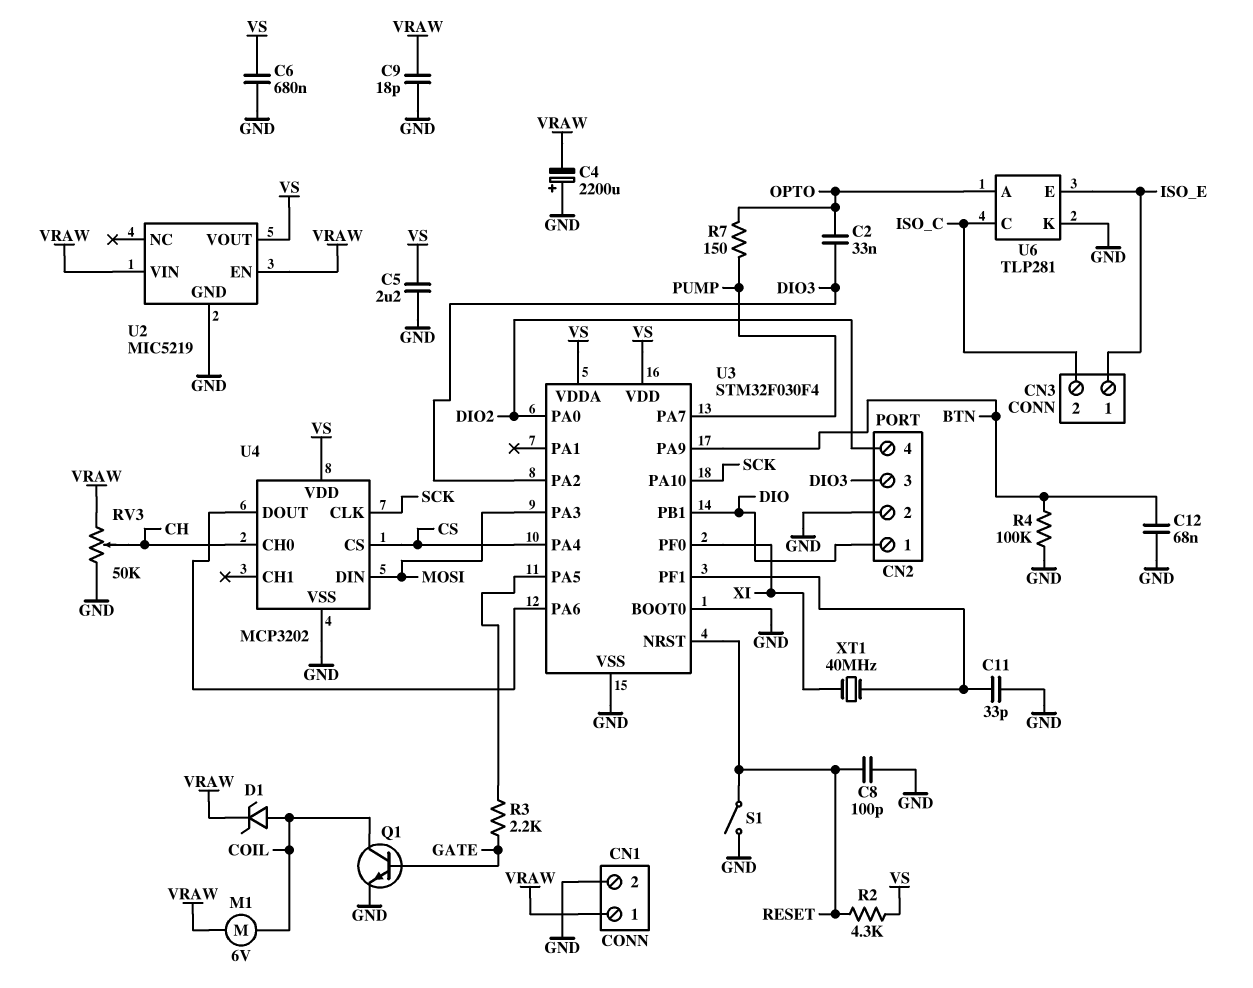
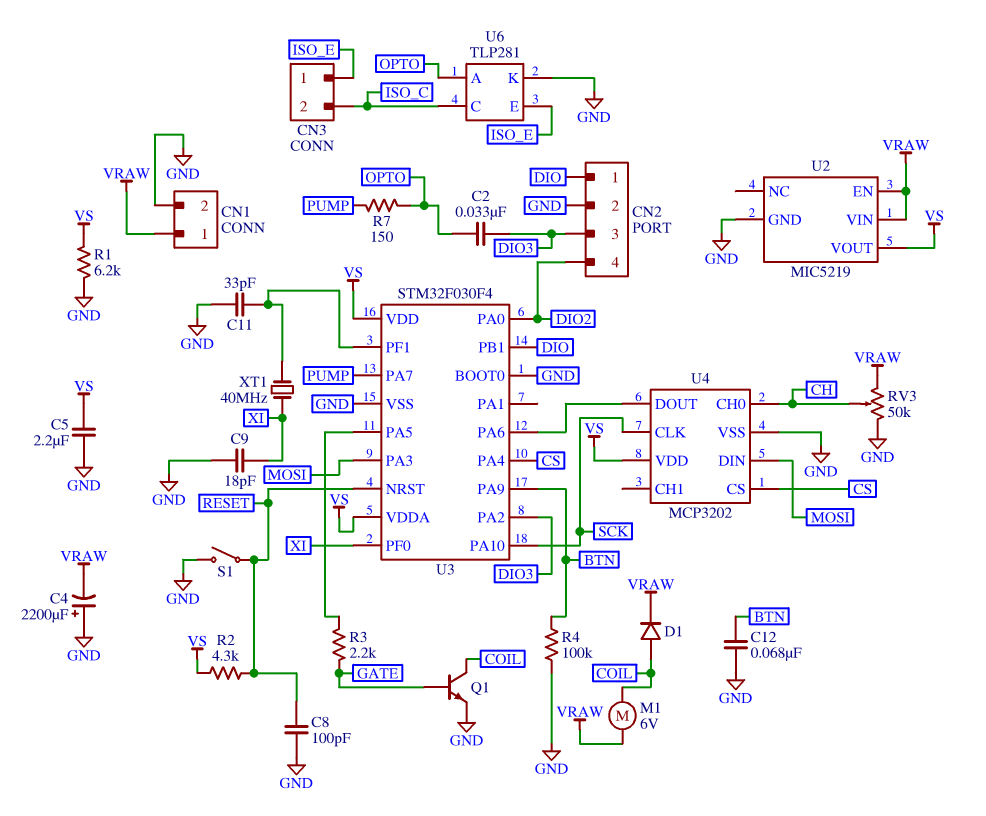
C6: 680nF (GND, VS) -> none
C9: 18pF (GND, VRAW) -> 18pF (GND, XI)
D1: zener (A COIL, K VRAW) -> diode (A COIL, K VRAW)
R1: none -> 6.2k (GND, VS)

